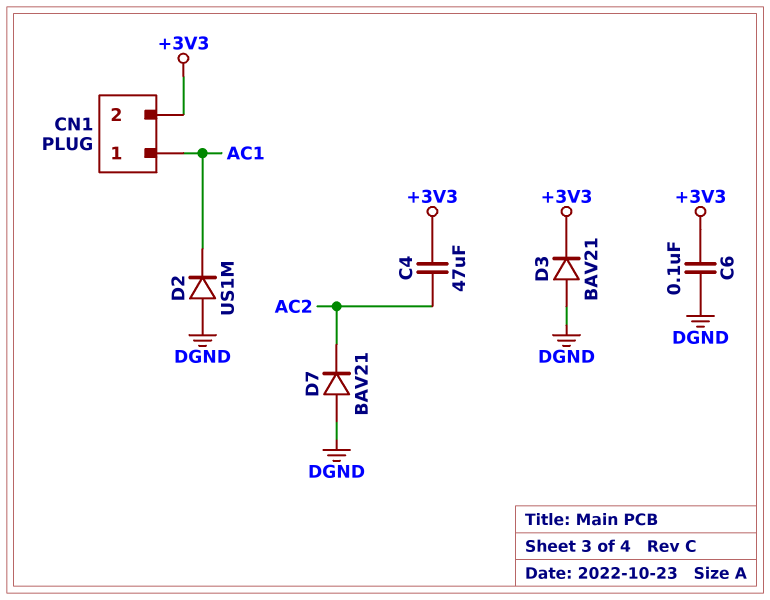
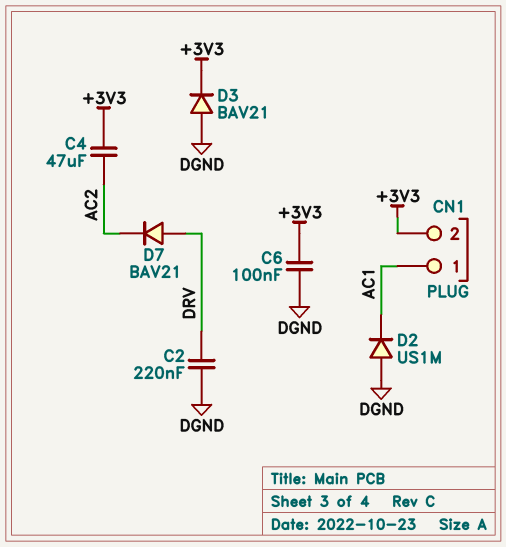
C2: none -> 220nF (DGND, DRV)
D7: diode BAV21 (A DGND, K AC2) -> diode BAV21 (A DRV, K AC2)

